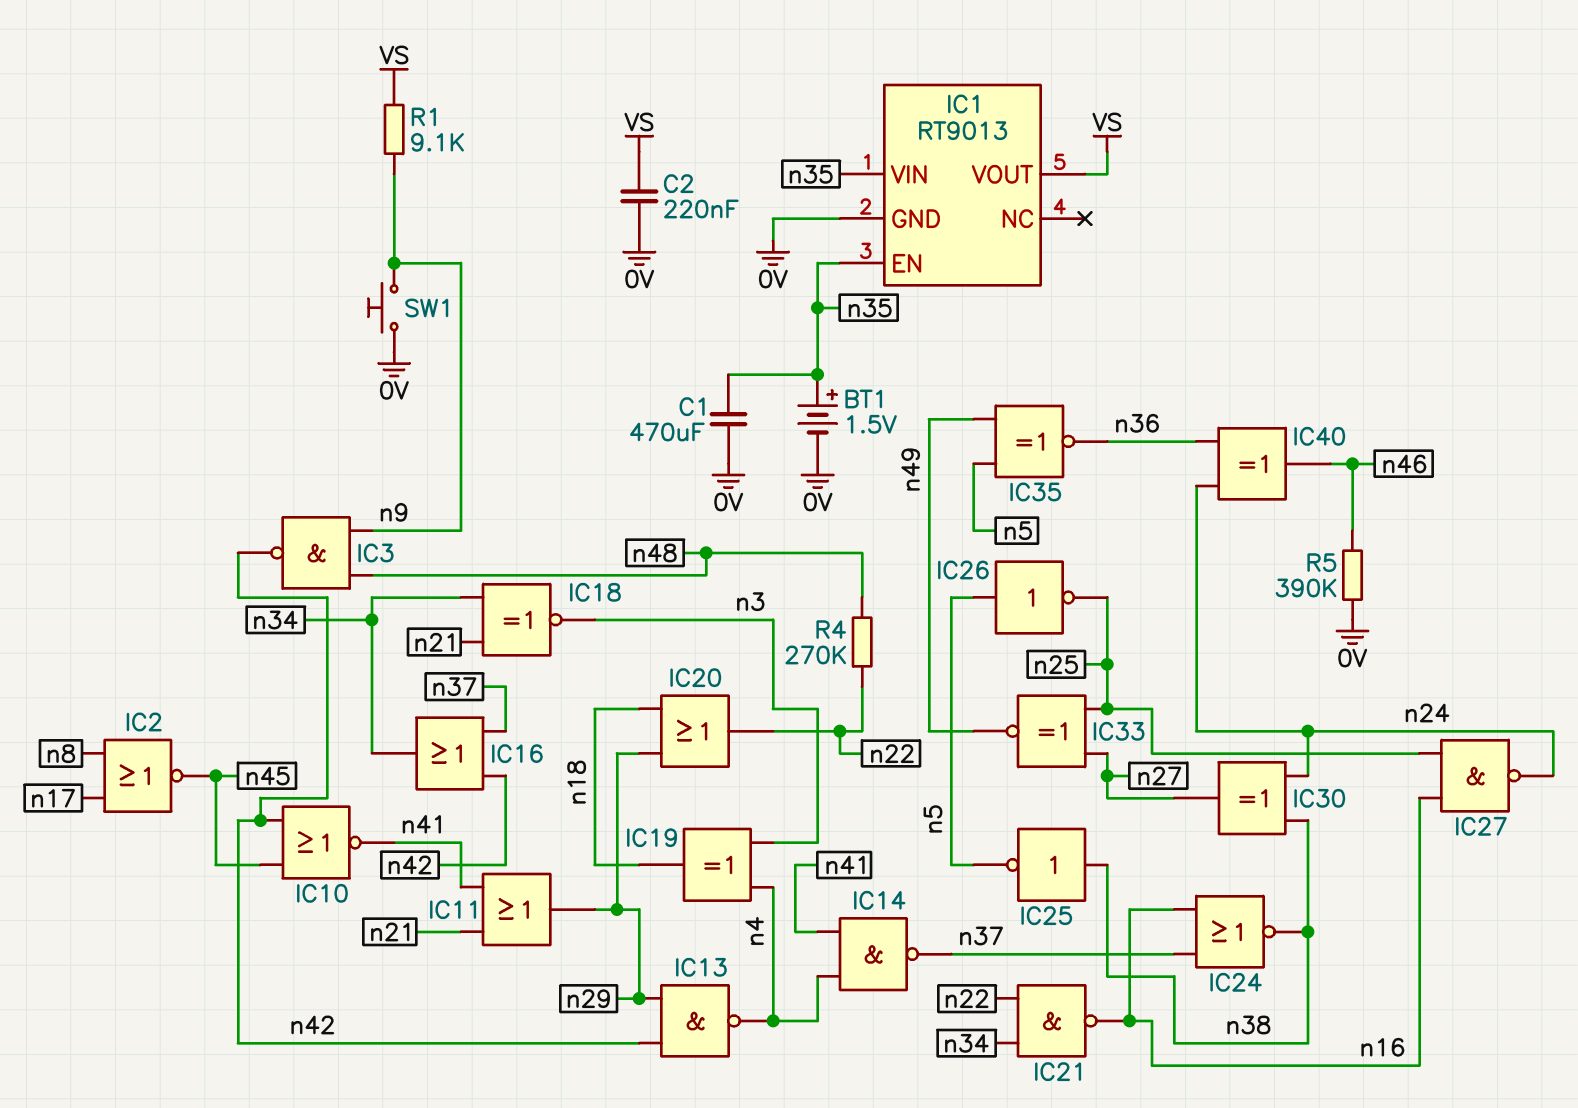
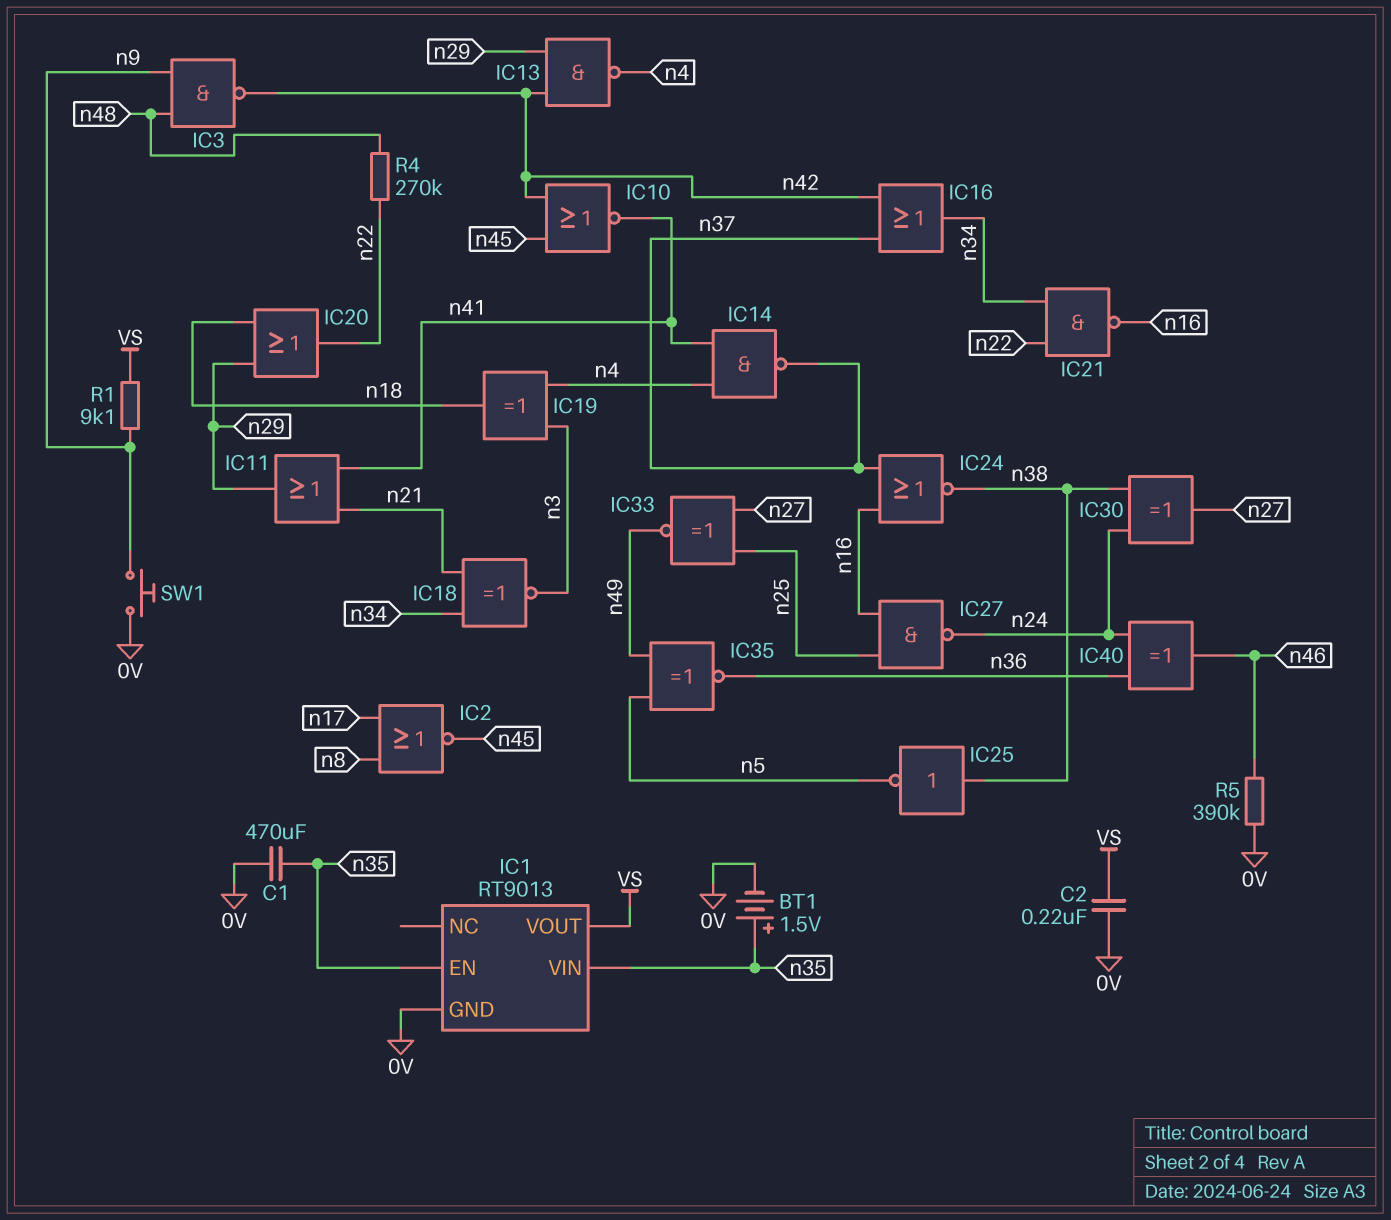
IC26: NOT (in n5, out n25) -> none

